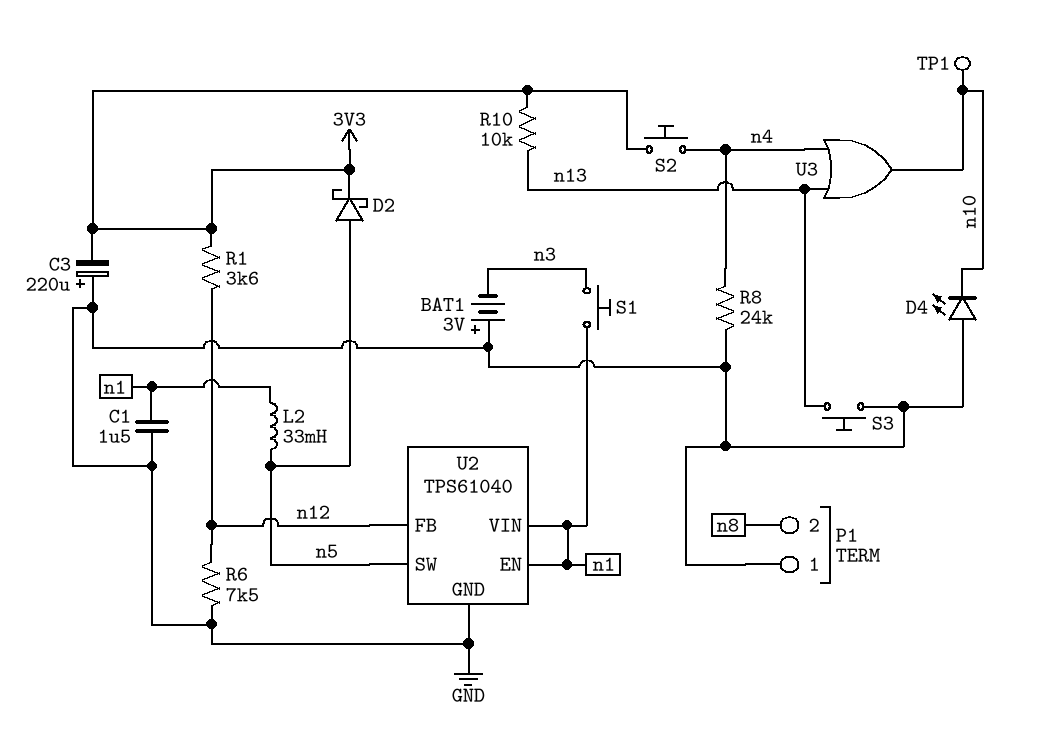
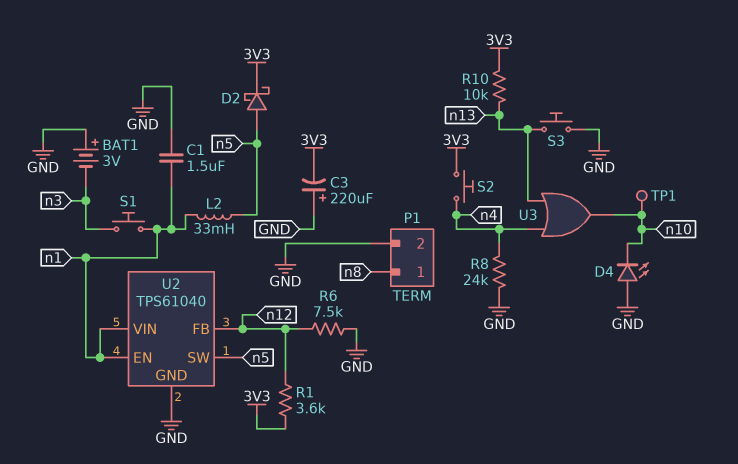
P1 pin 1: GND -> n8
P1 pin 2: n8 -> GND

